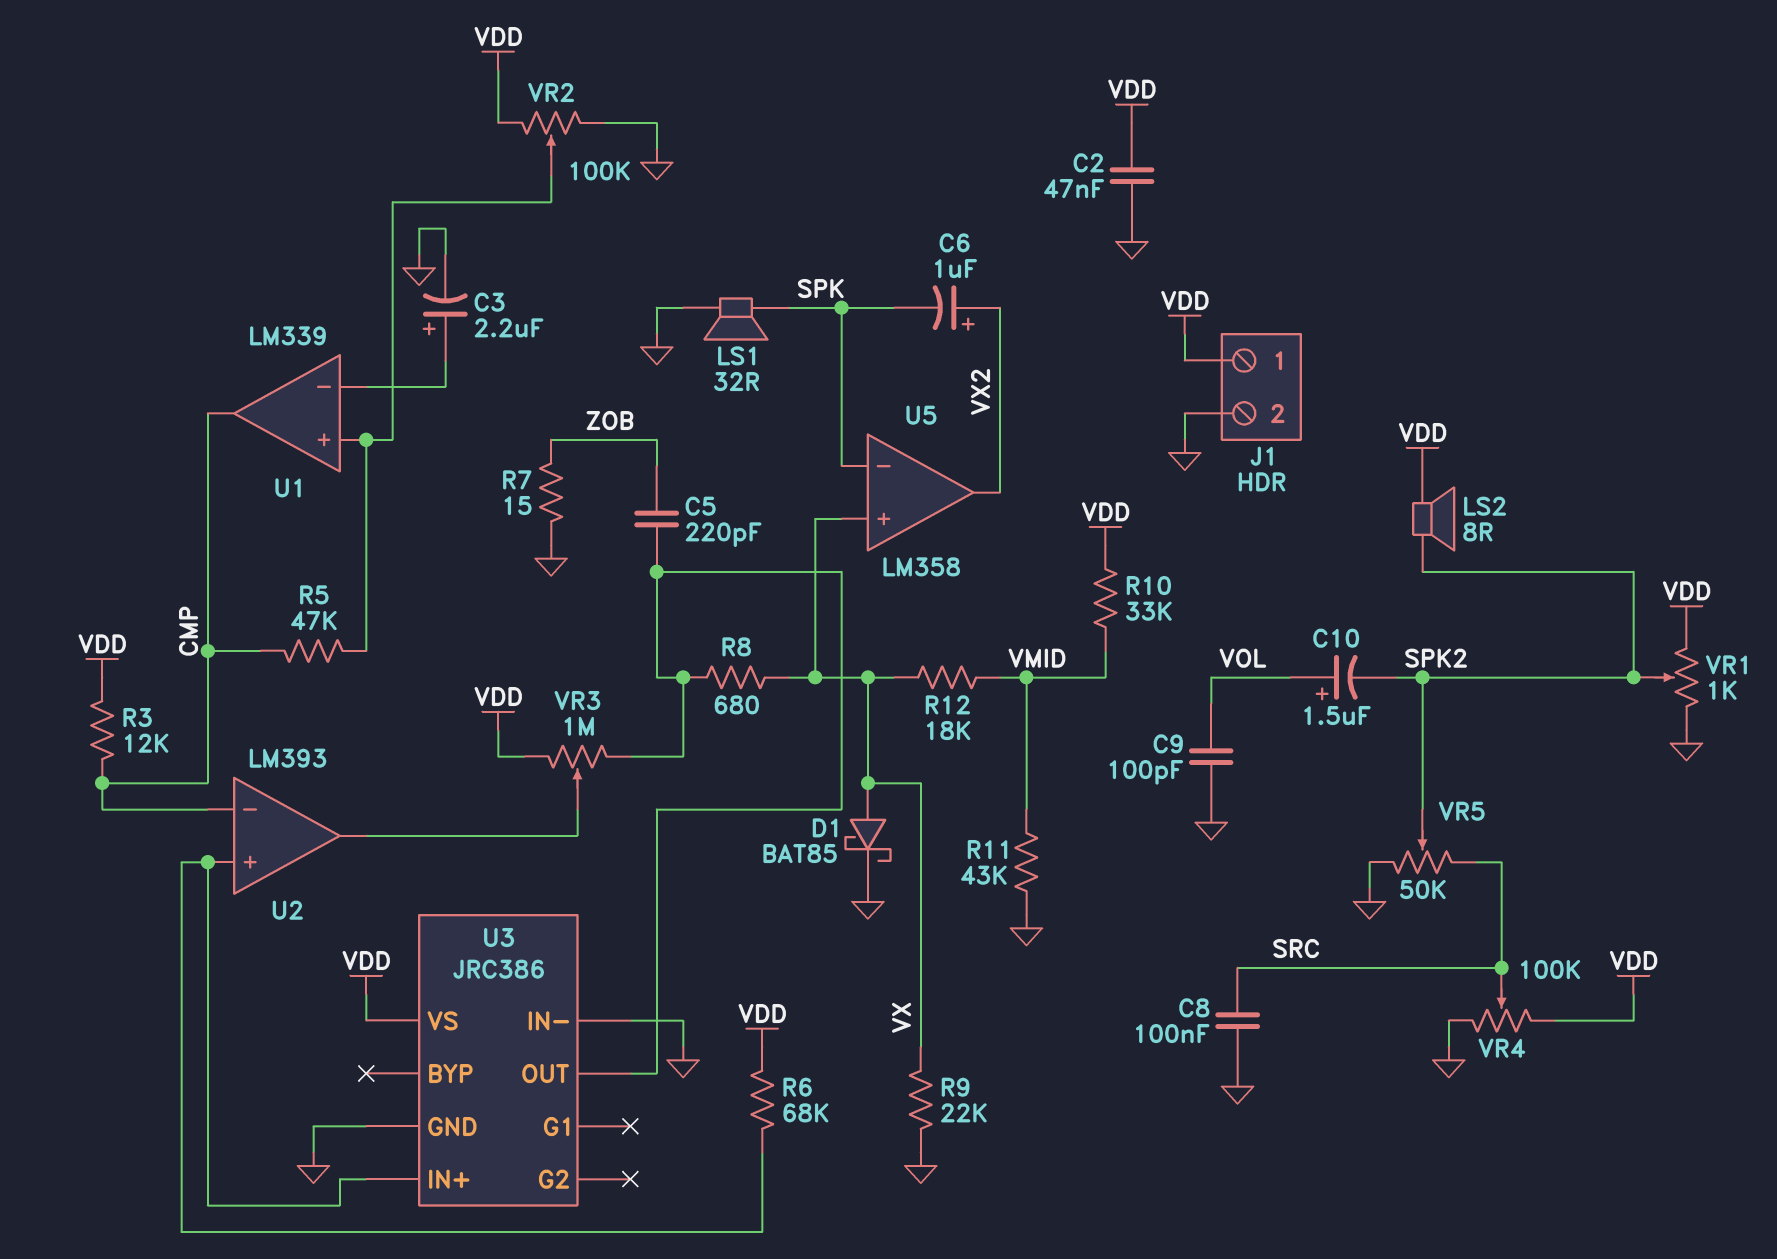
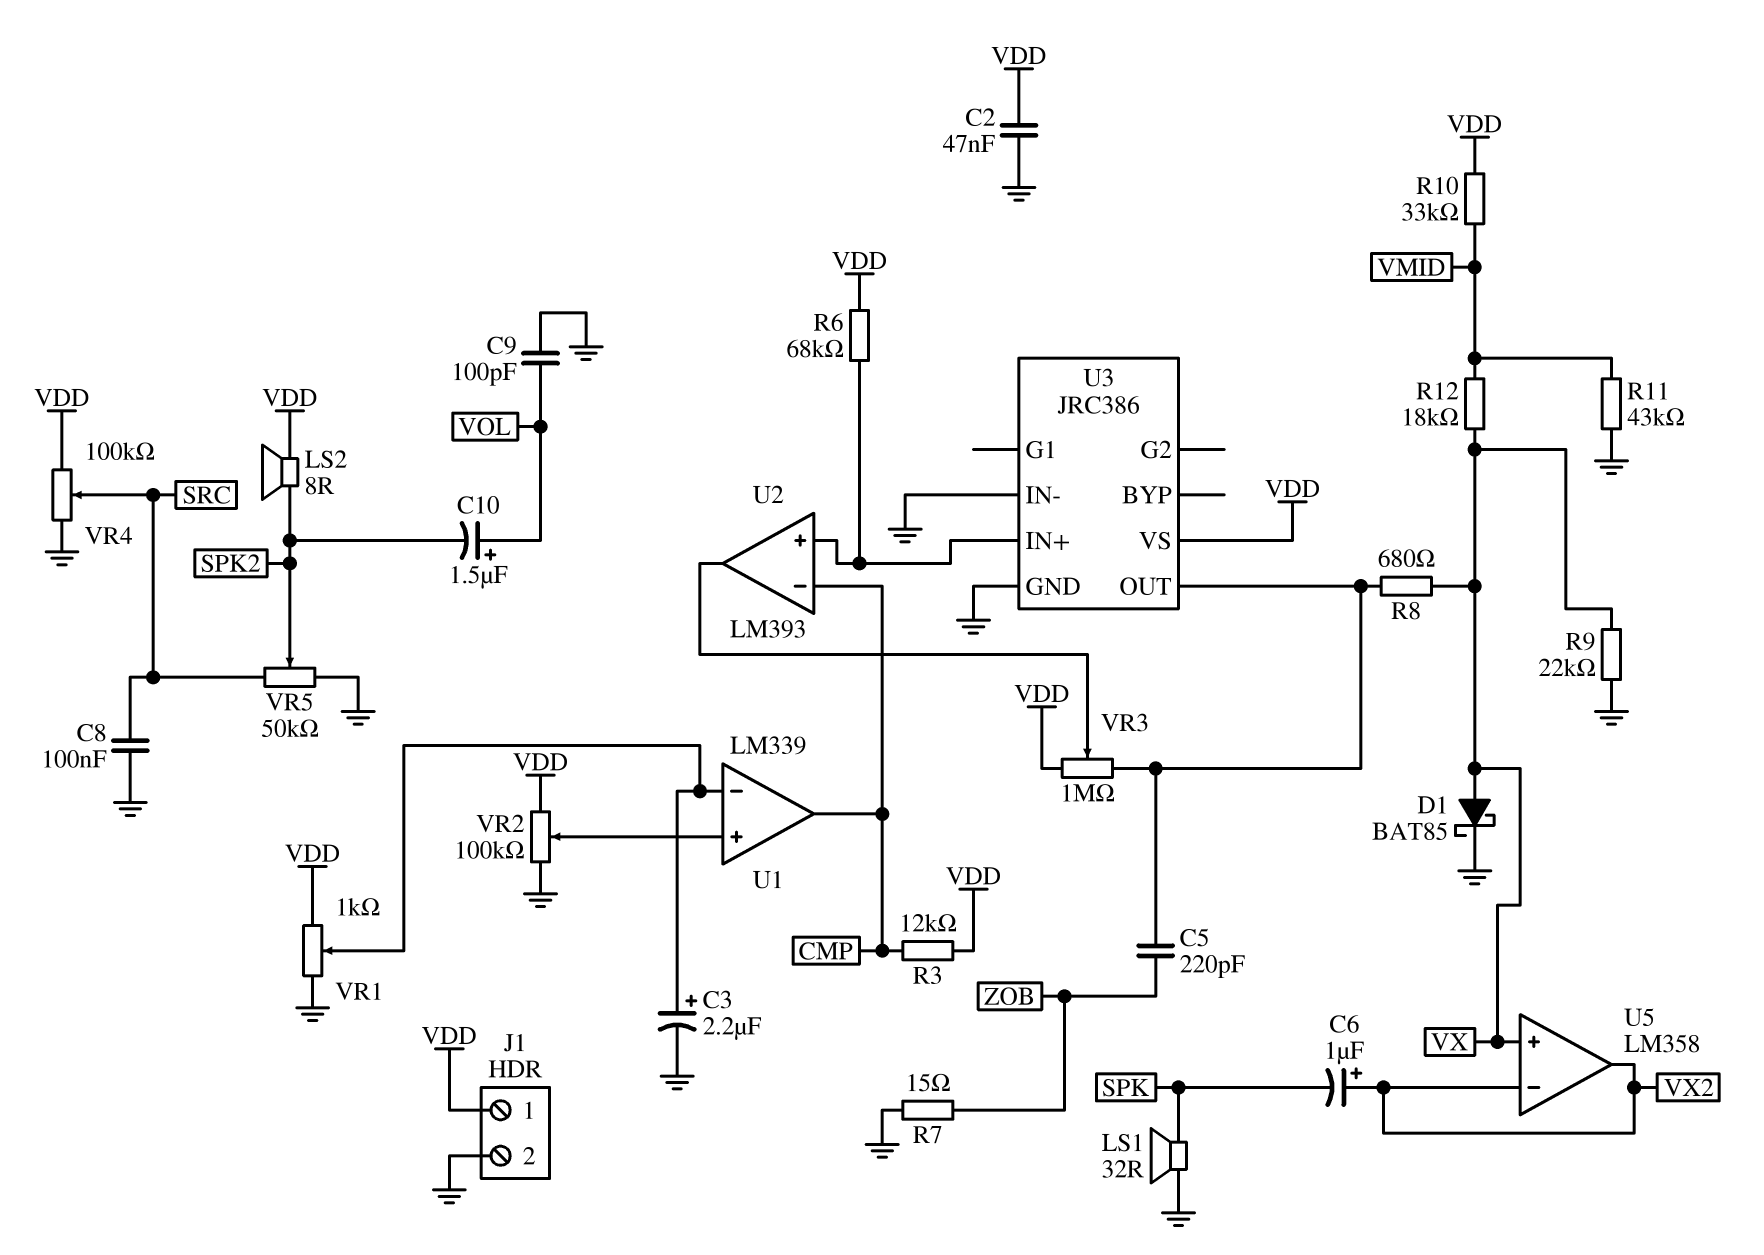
R5: 47k (CMP, U1/in+) -> none
U5 pin in-: SPK -> VX2
VR1: 1k (GND, VDD, wiper SPK2) -> 1k (GND, VDD, wiper U1/in-)

